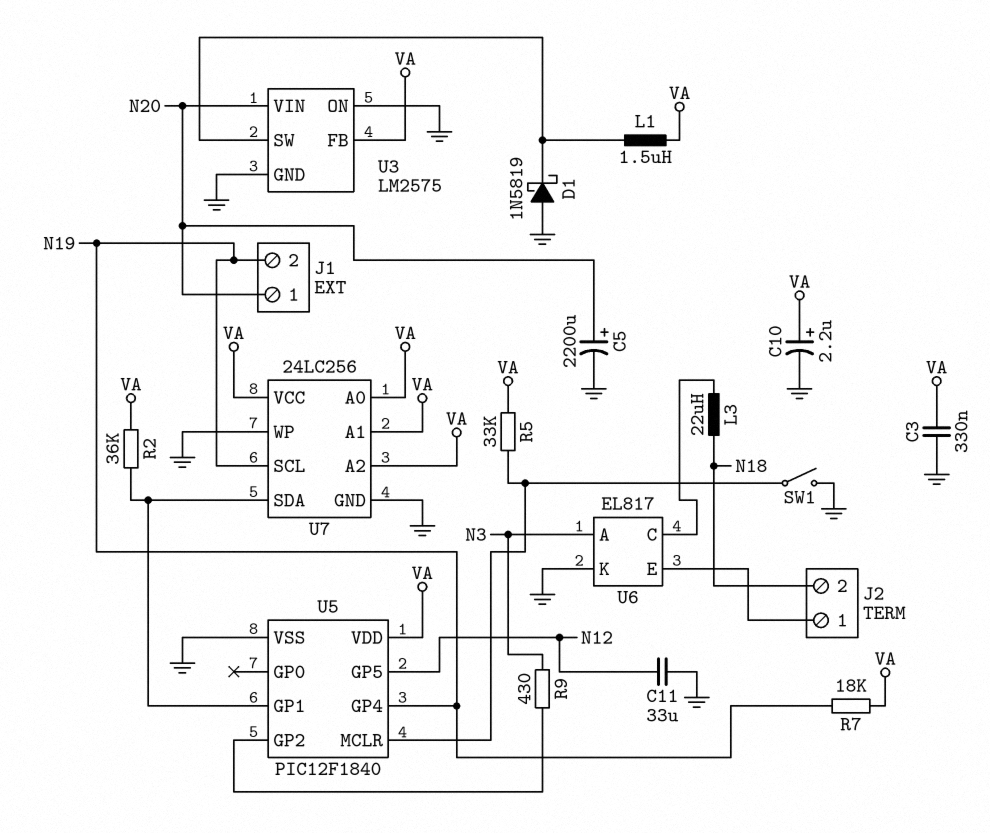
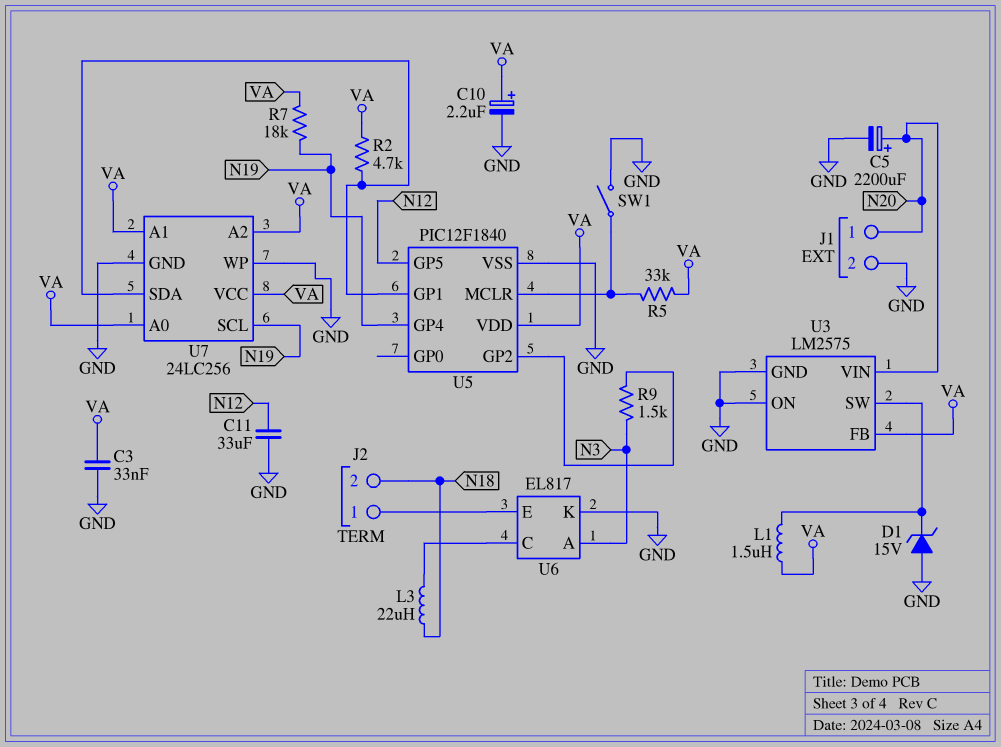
C3: 330nF (GND, VA) -> 33nF (GND, VA)
D1: schottky 1N5819 (A GND, K U3/SW) -> zener 15V (A GND, K U3/SW)
J1 pin 2: N19 -> GND
R2: 36k (U5/GP1, VA) -> 4.7k (U5/GP1, VA)
R9: 430 (N3, U5/GP2) -> 1.5k (N3, U5/GP2)

